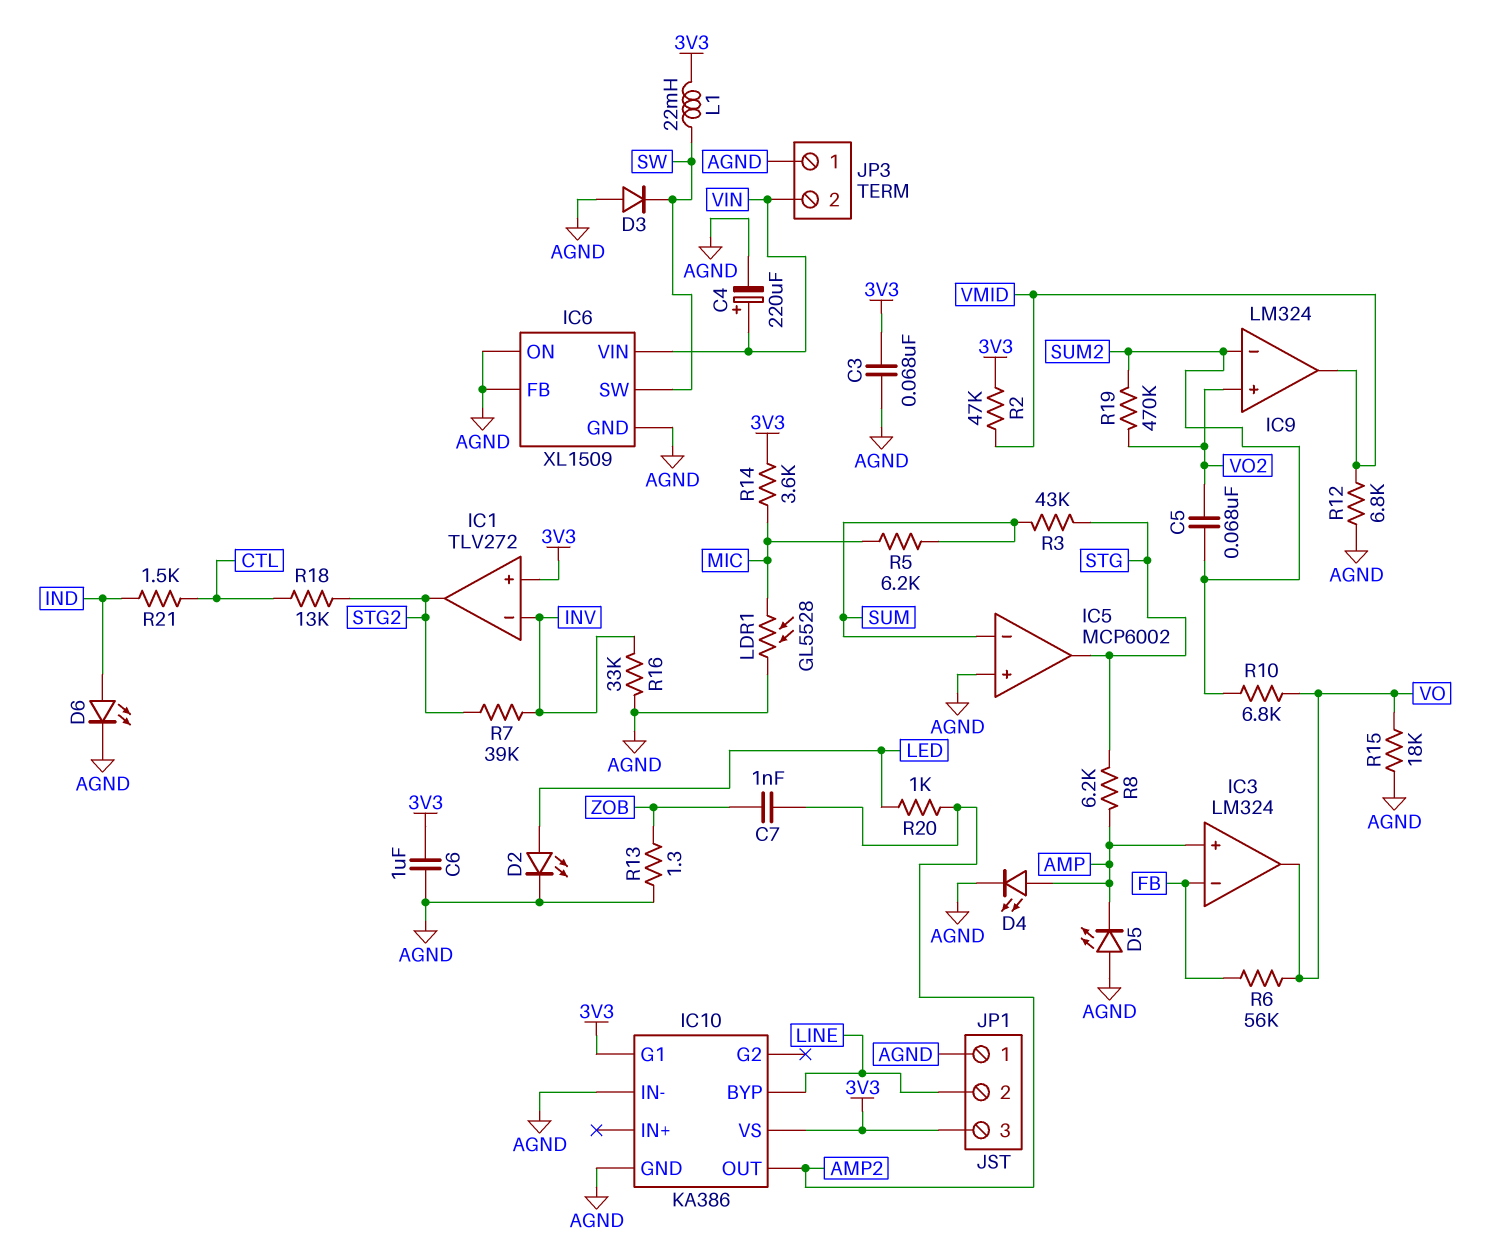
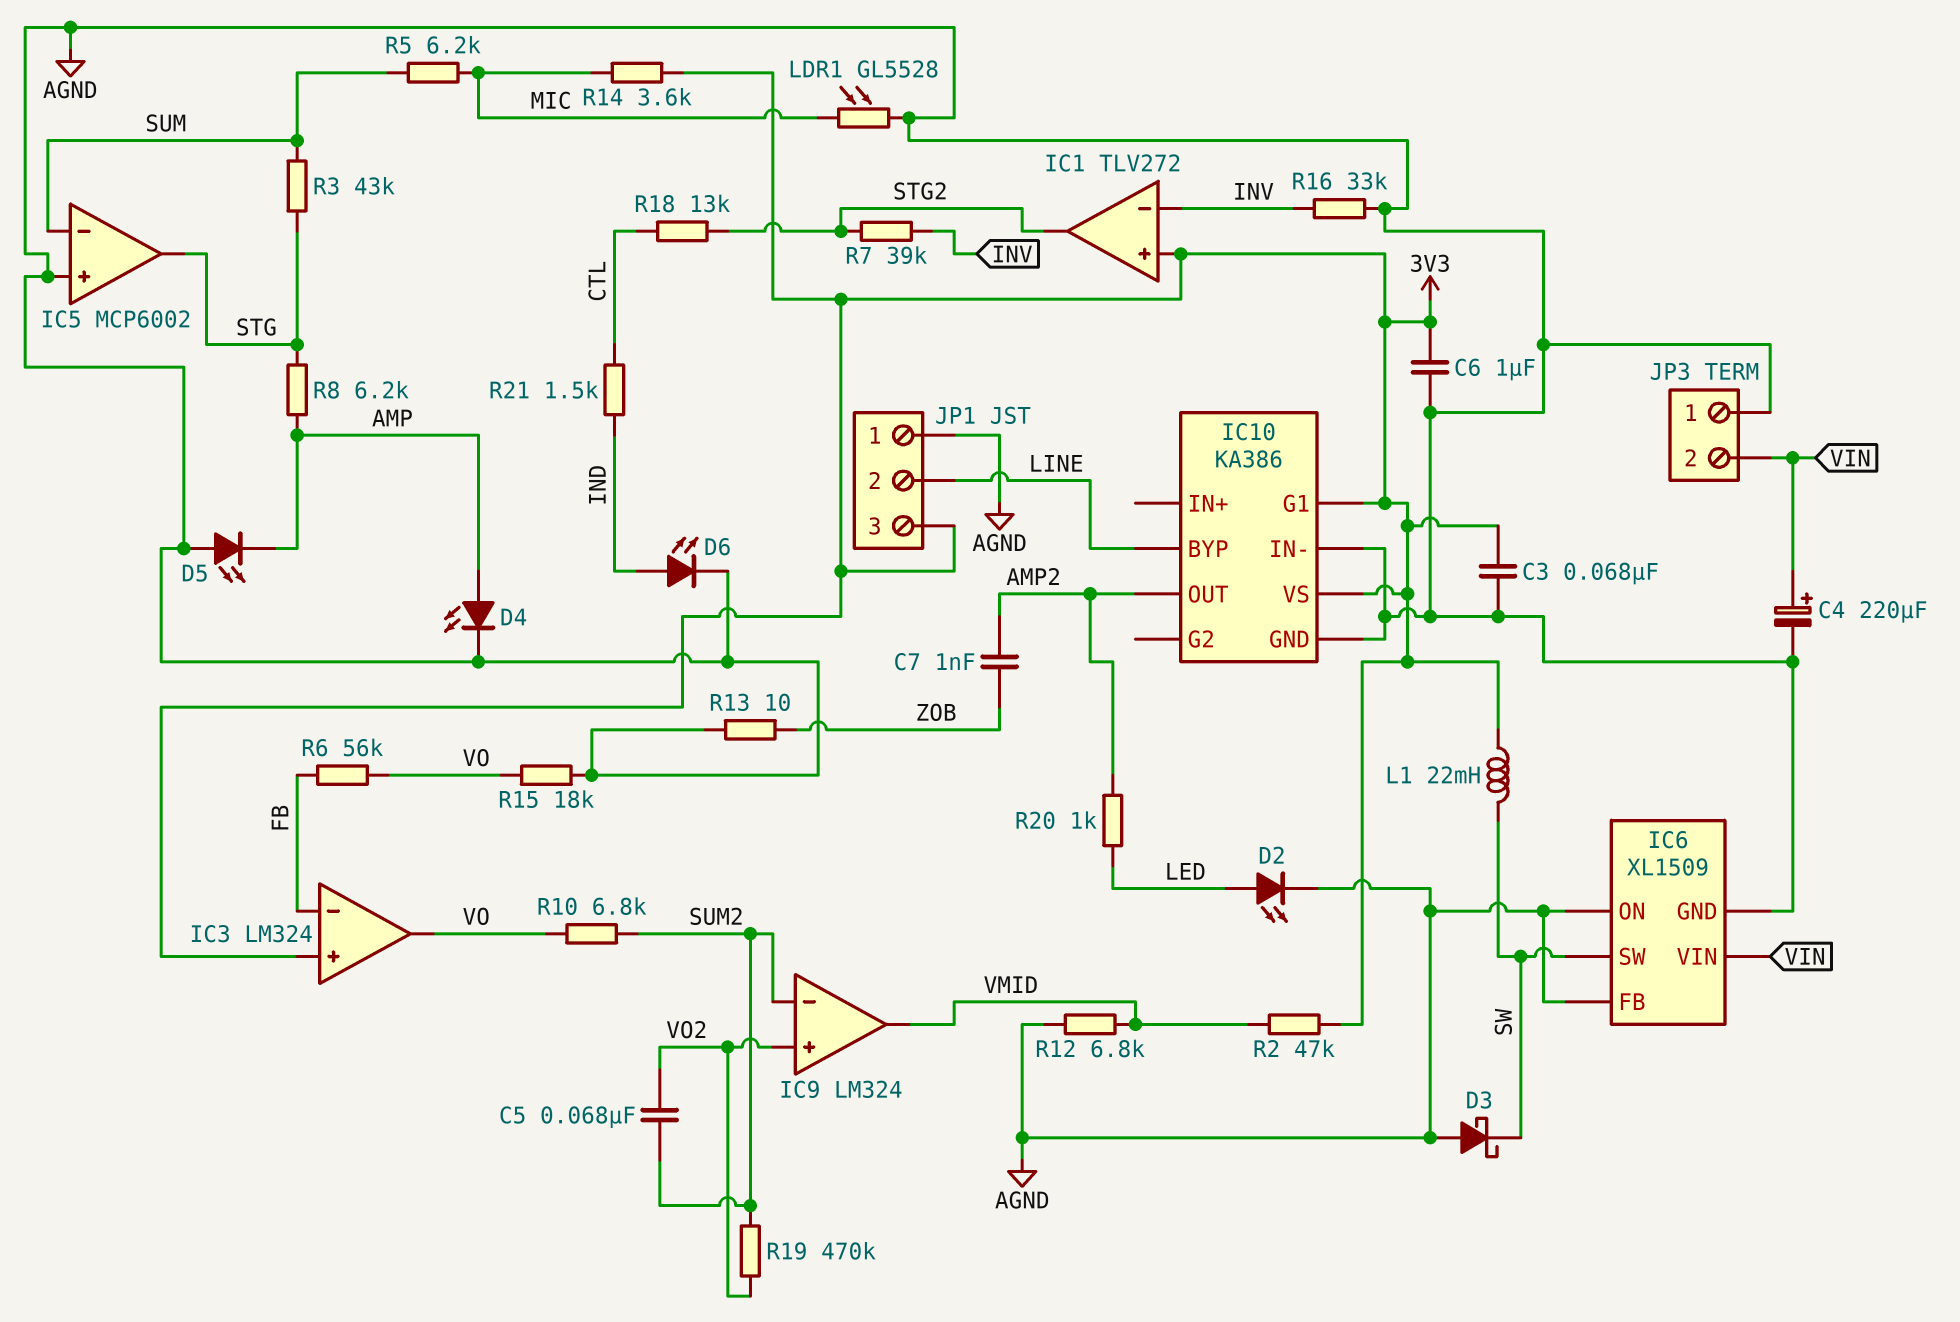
D3: diode (A AGND, K SW) -> schottky (A AGND, K SW)
IC3 pin in+: AMP -> 3V3
R13: 1.3 (AGND, ZOB) -> 10 (AGND, ZOB)

